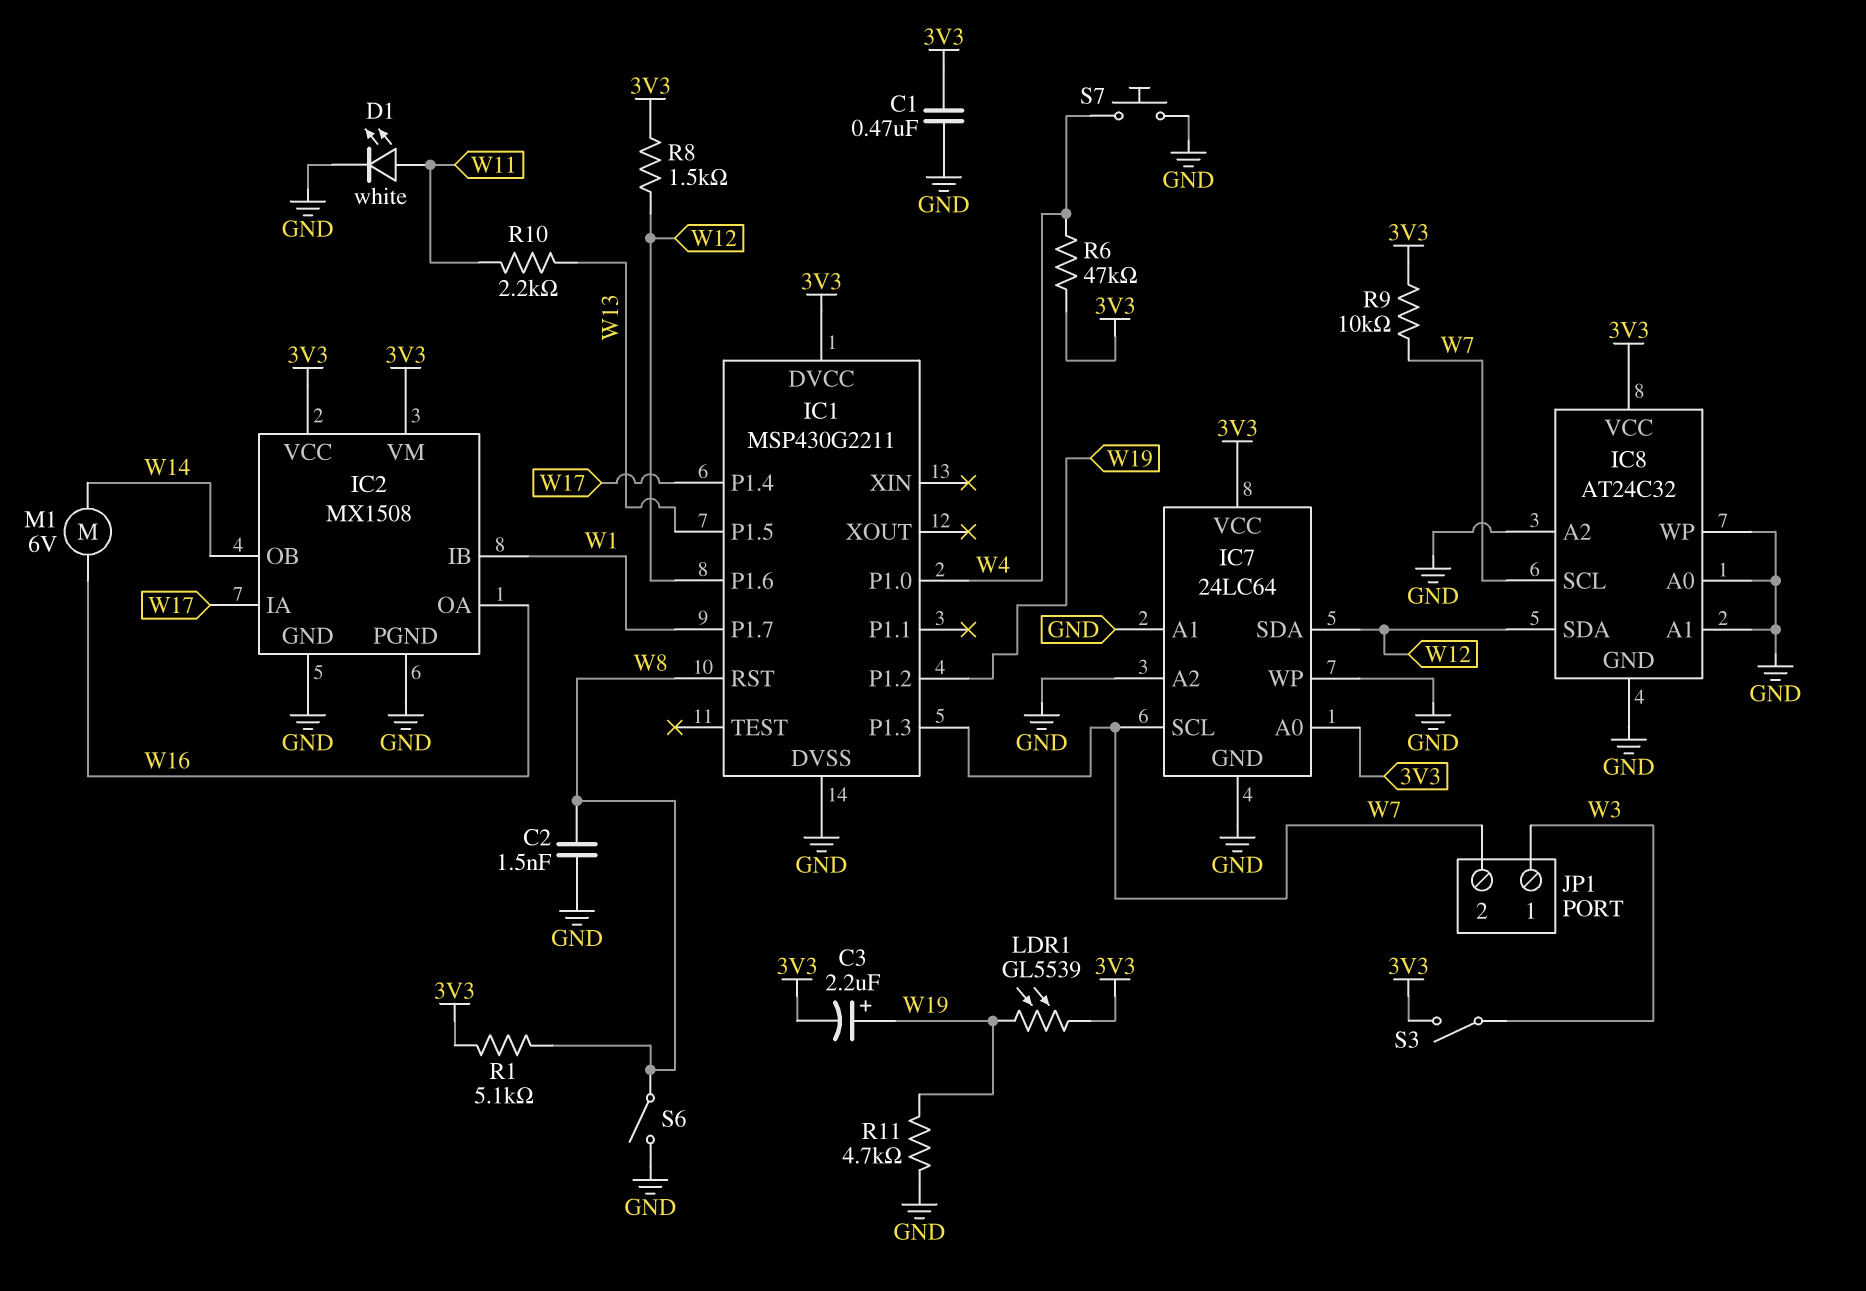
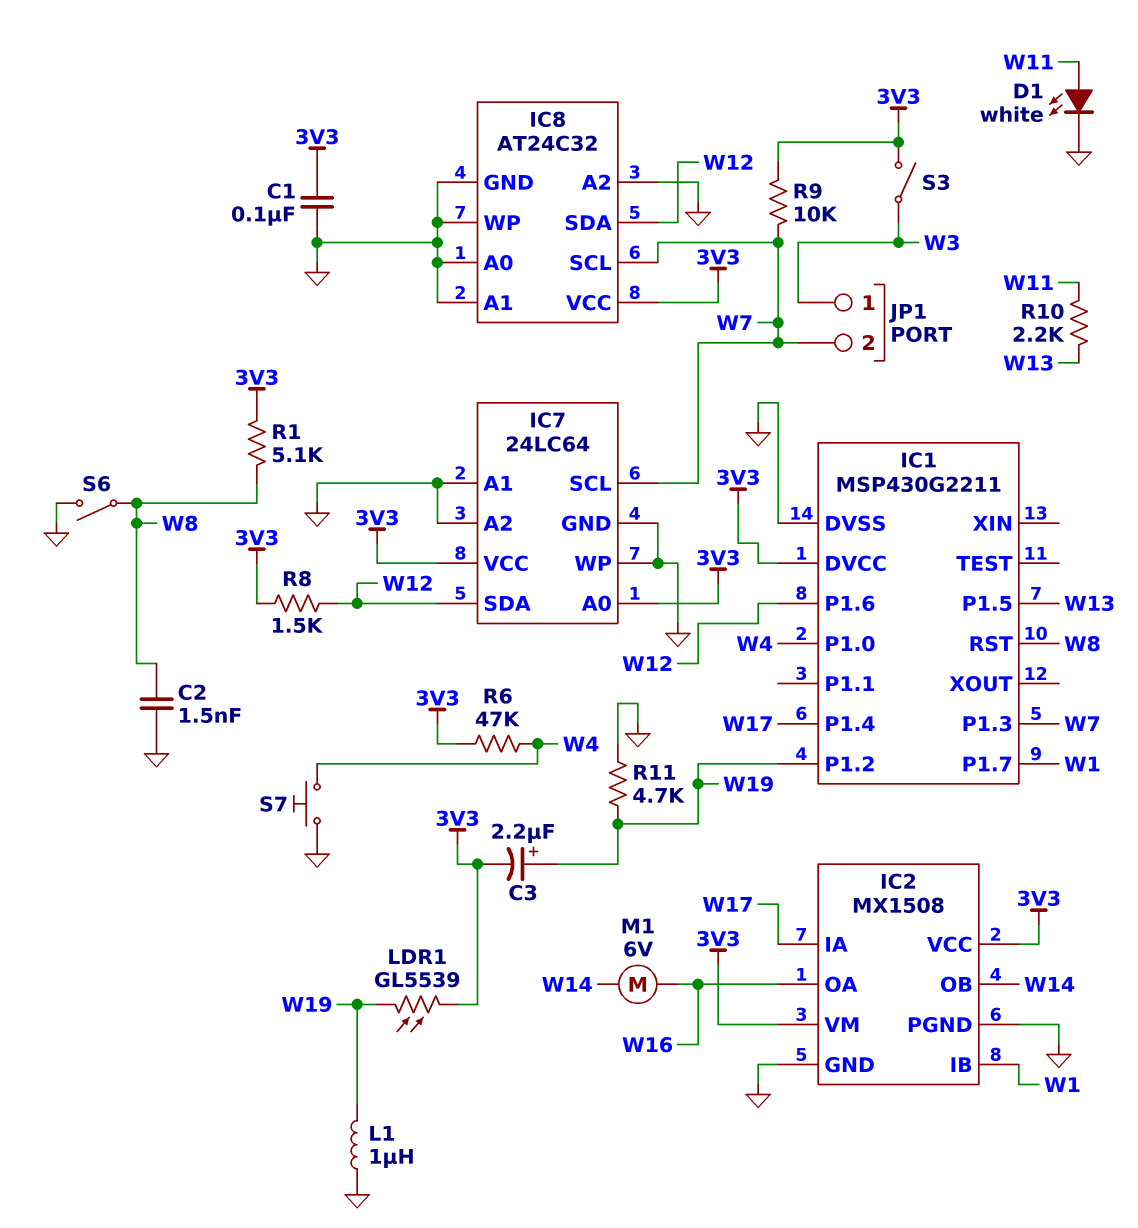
C1: 470nF (3V3, GND) -> 100nF (3V3, GND)
L1: none -> 1uH (GND, W19)

